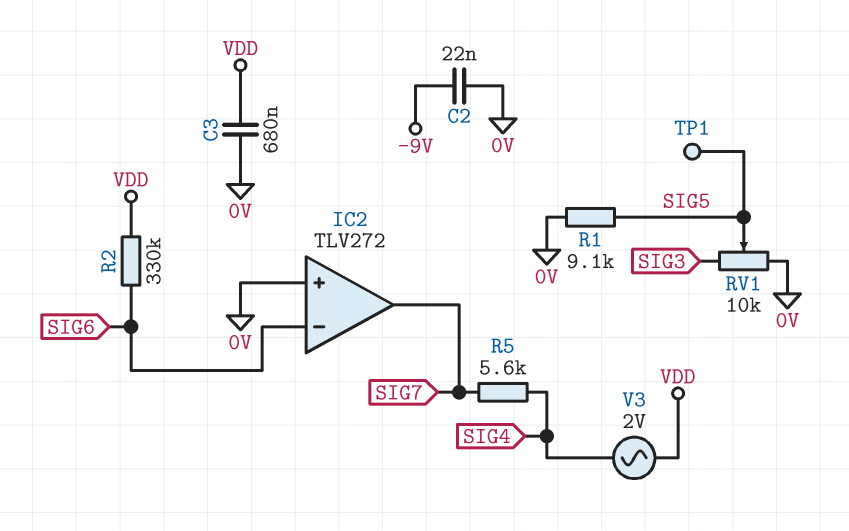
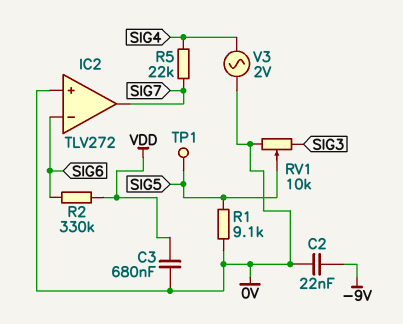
R5: 5.6k (SIG4, SIG7) -> 22k (SIG4, SIG7)
V3: AC 2V (SIG4, VDD) -> AC 2V (0V, SIG4)

